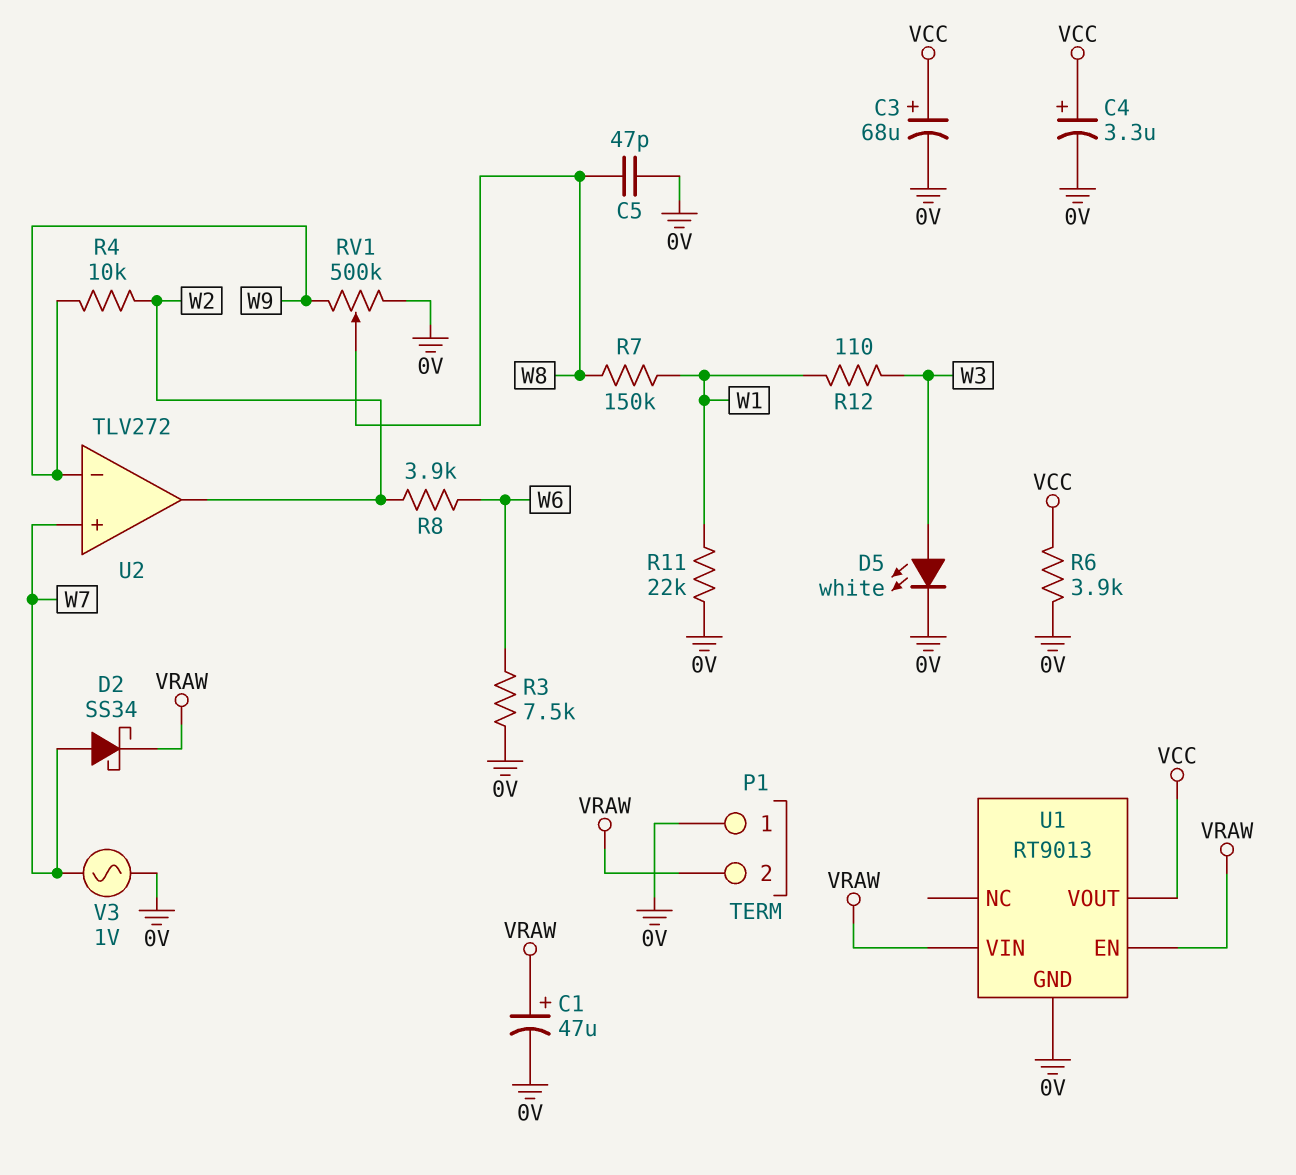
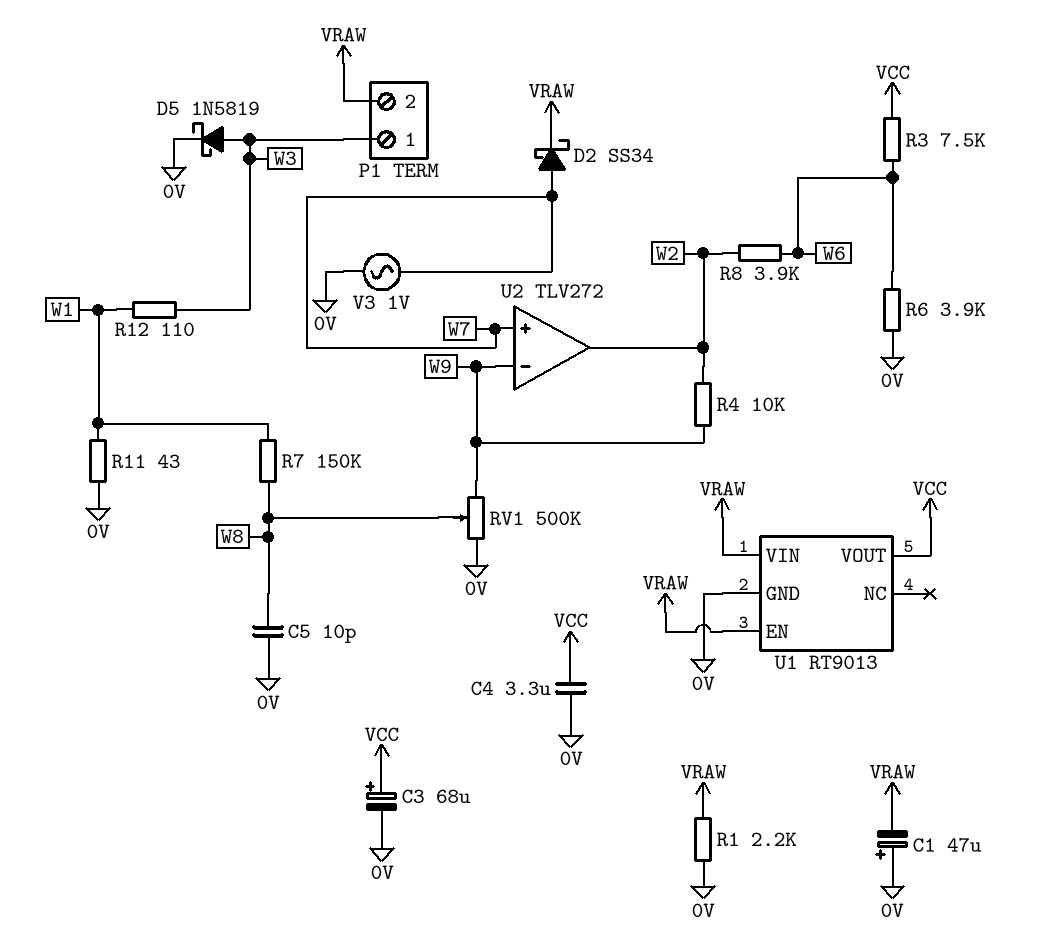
C1: 47uF (plus VRAW, minus 0V) -> 47uF (plus 0V, minus VRAW)
C4: 3.3uF (plus VCC, minus 0V) -> 3.3uF (0V, VCC)
C5: 47pF (0V, W8) -> 10pF (0V, W8)
D5: LED white (A W3, K 0V) -> schottky 1N5819 (A W3, K 0V)
P1 pin 1: 0V -> W3
R1: none -> 2.2k (0V, VRAW)
R3: 7.5k (0V, W6) -> 7.5k (VCC, W6)
R6: 3.9k (0V, VCC) -> 3.9k (0V, W6)
R11: 22k (0V, W1) -> 43 (0V, W1)

